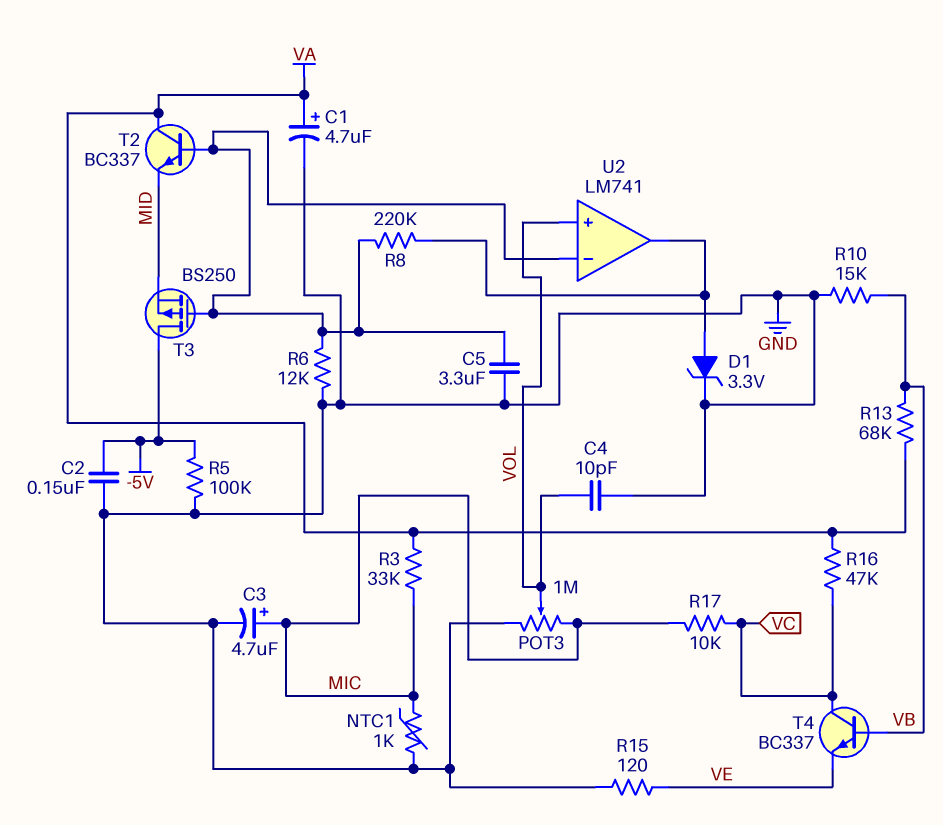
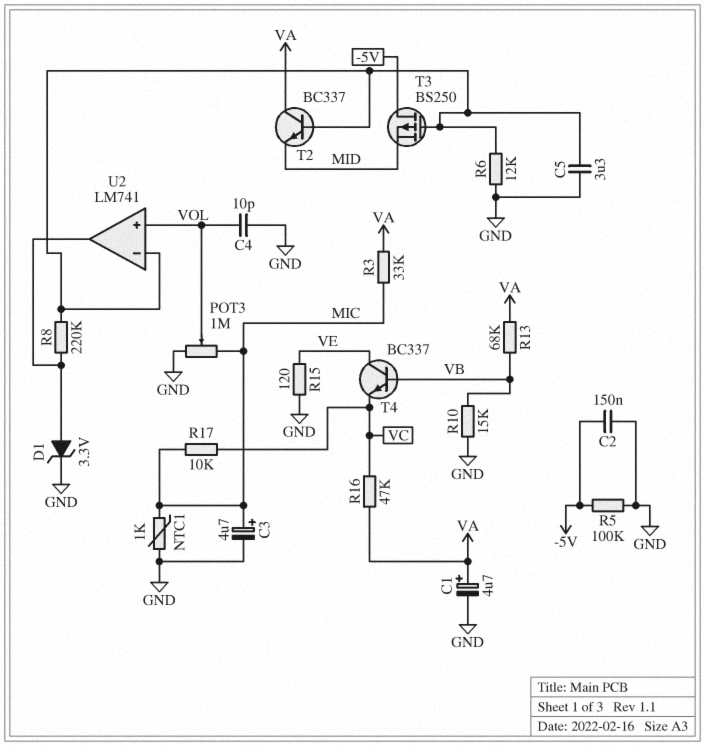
T4: NPN BC337 (B VB, C VC, E VE) -> NPN BC337 (B VB, C VE, E VC)

